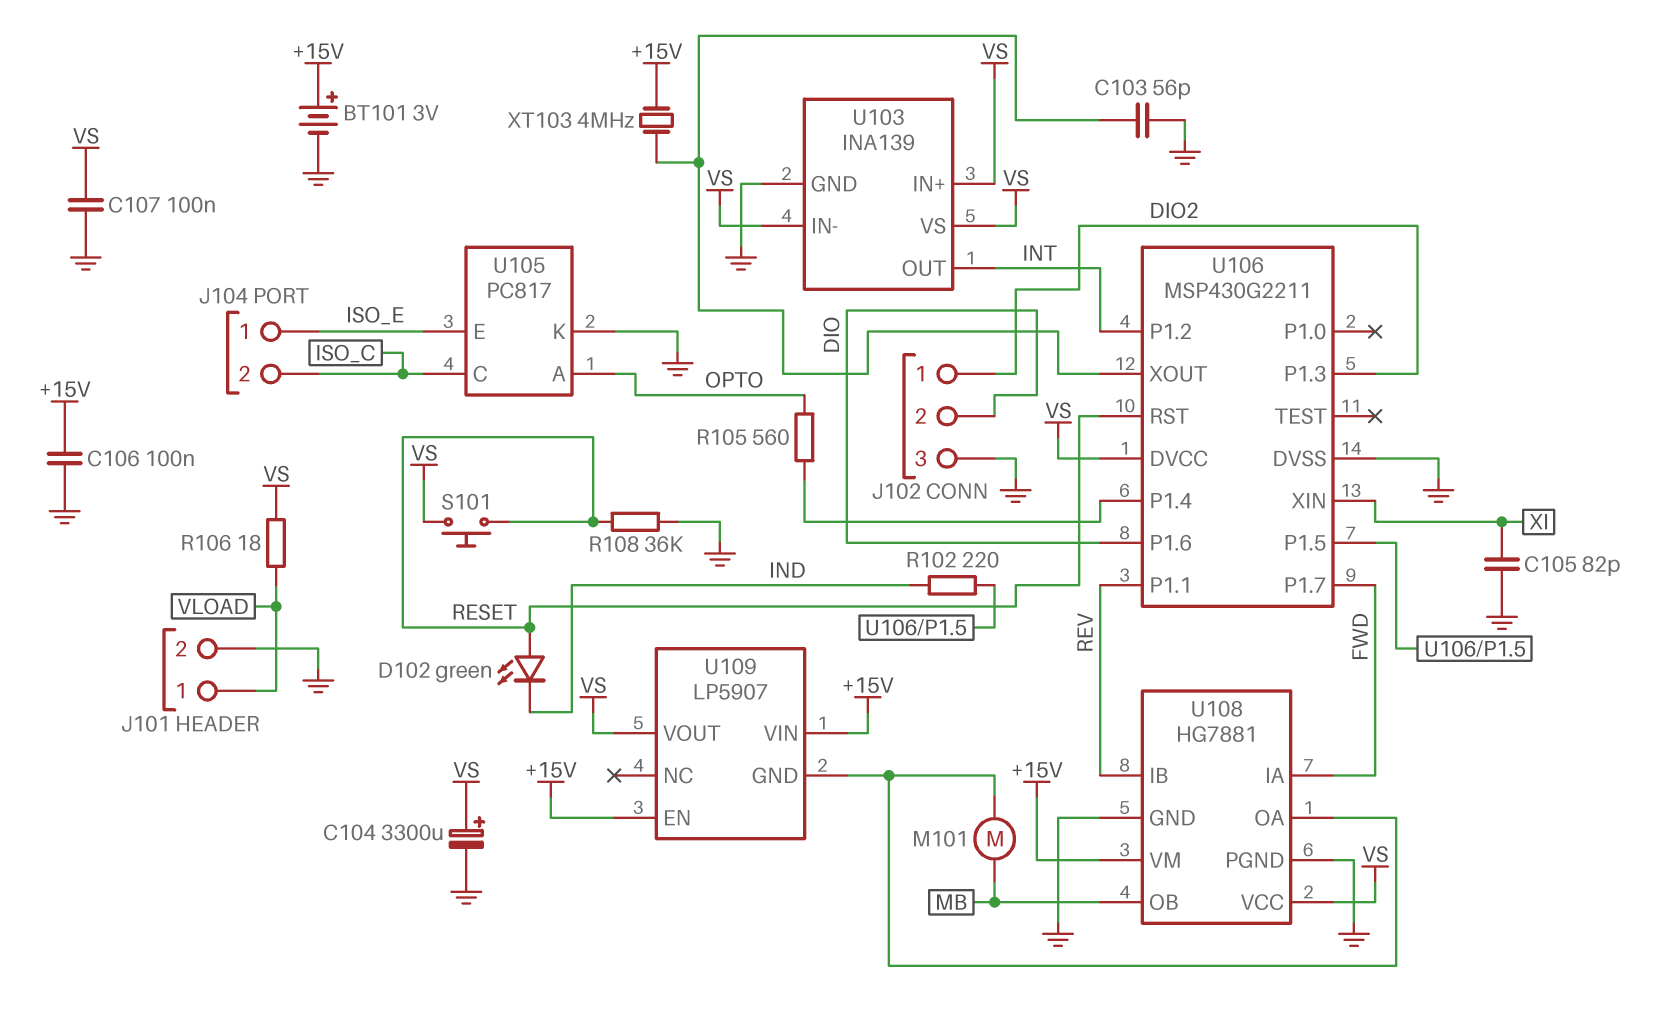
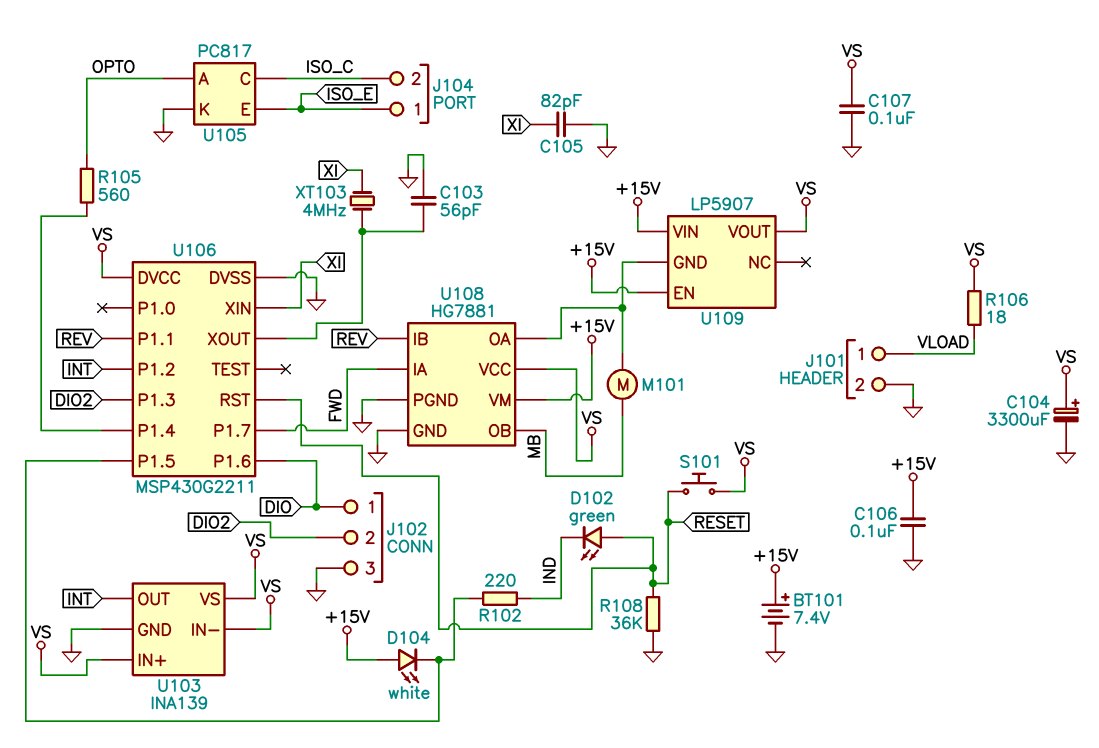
BT101: 3V (plus +15V, minus GND) -> 7.4V (plus +15V, minus GND)
D104: none -> LED white (A +15V, K U106/P1.5)
J102 pin 1: DIO2 -> DIO
J102 pin 2: DIO -> DIO2
XT103: 4MHz (+15V, U106/XOUT) -> 4MHz (U106/XOUT, XI)

